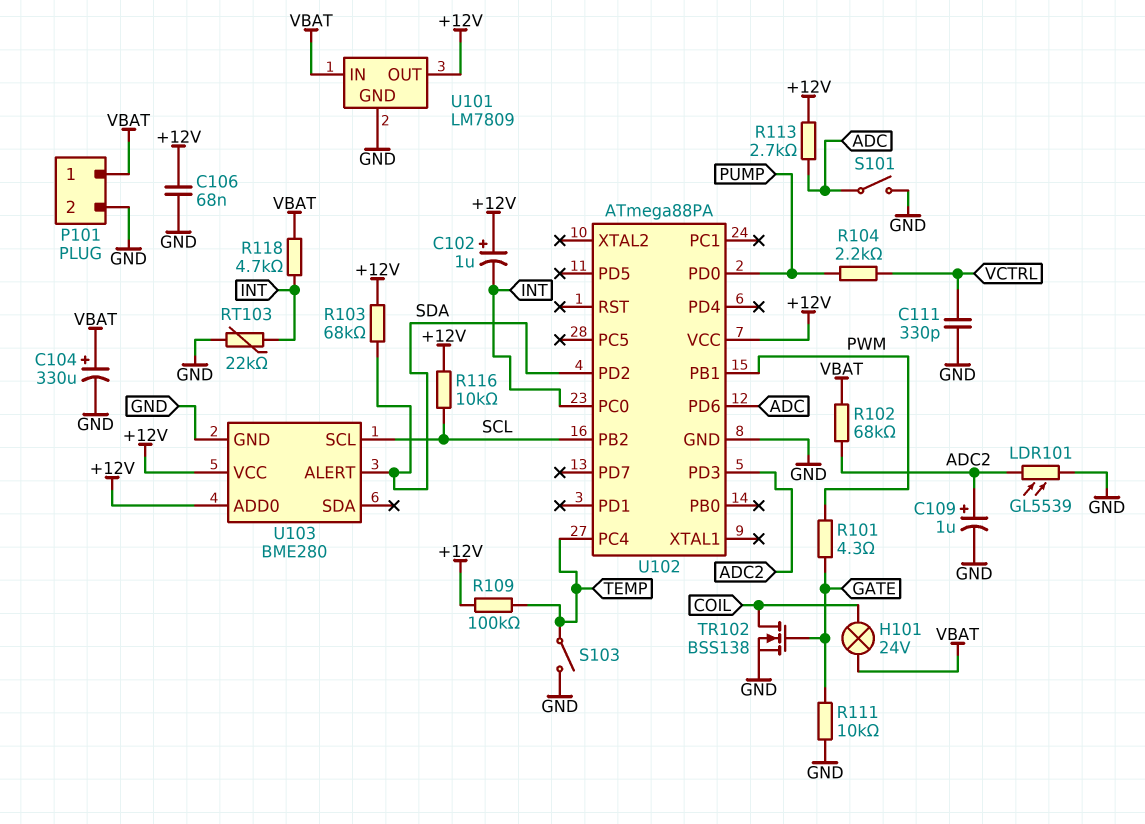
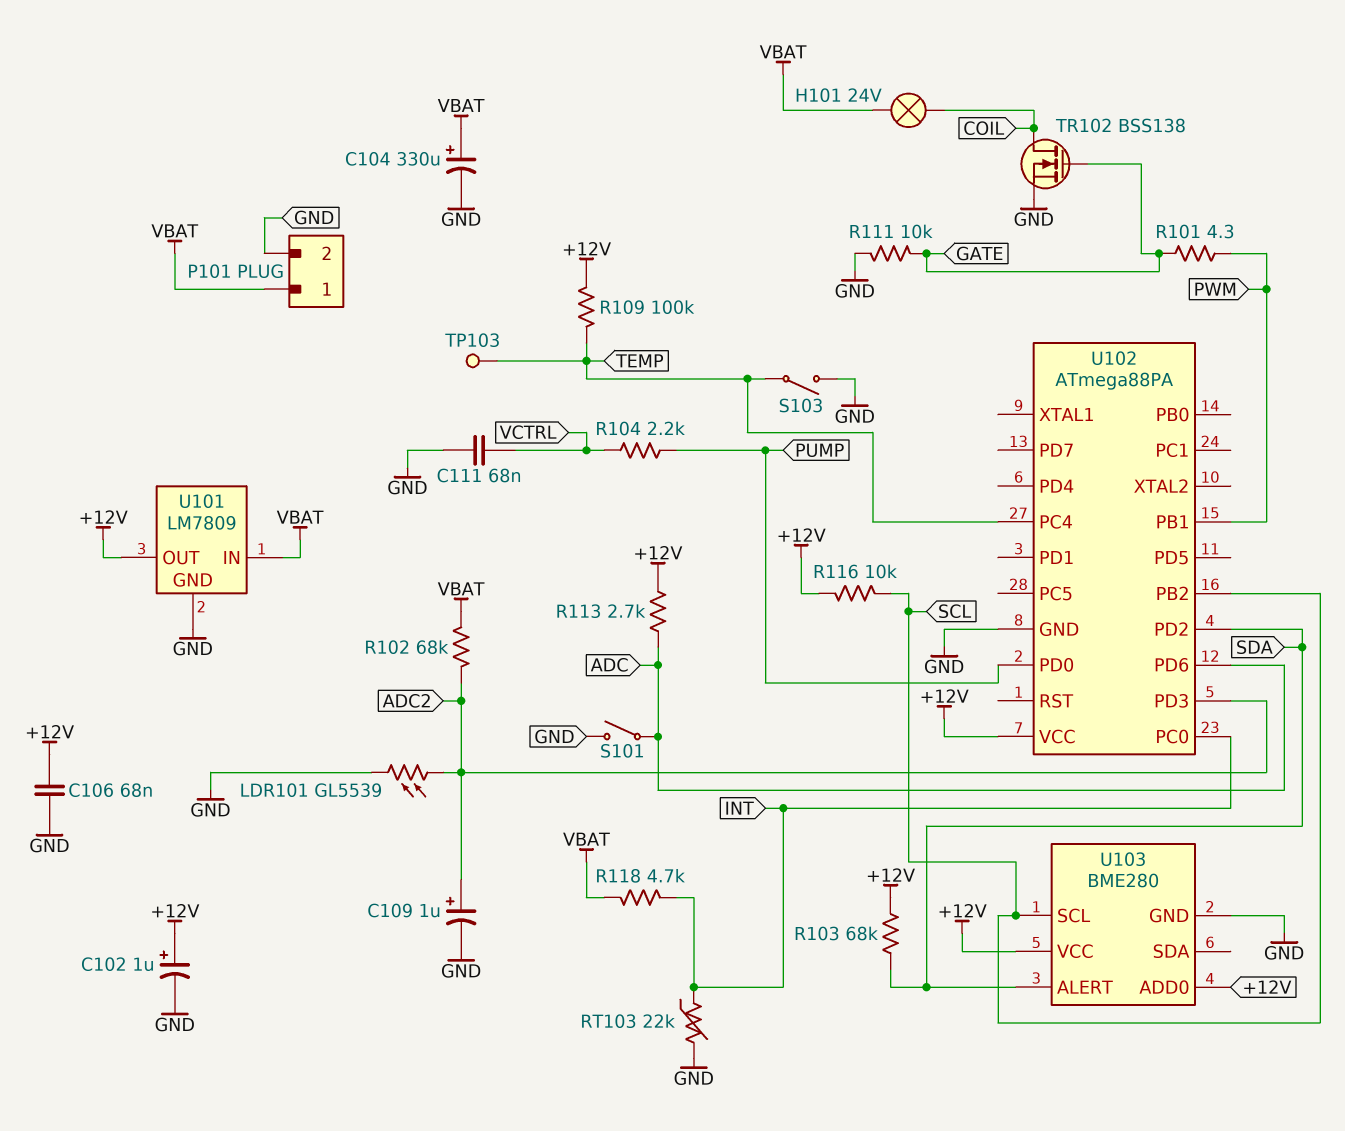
C102: 1uF (plus +12V, minus INT) -> 1uF (plus +12V, minus GND)
C111: 330pF (GND, VCTRL) -> 68nF (GND, VCTRL)
TP103: none -> test point (TEMP)

